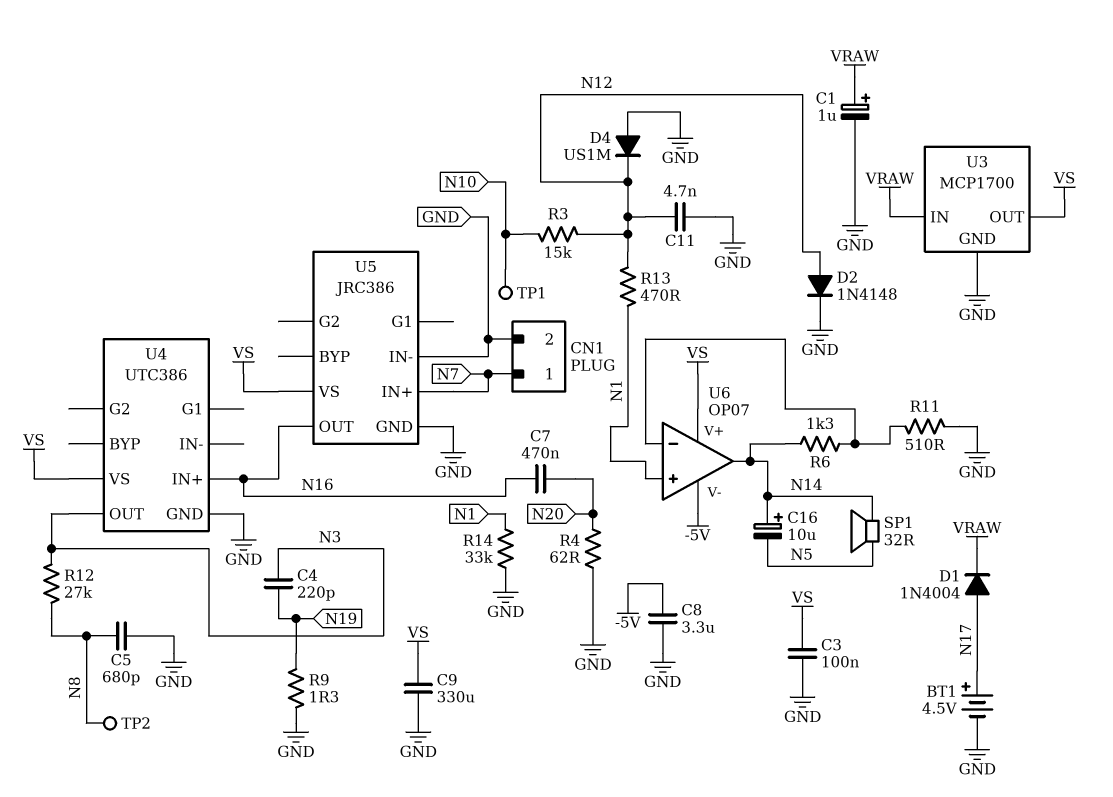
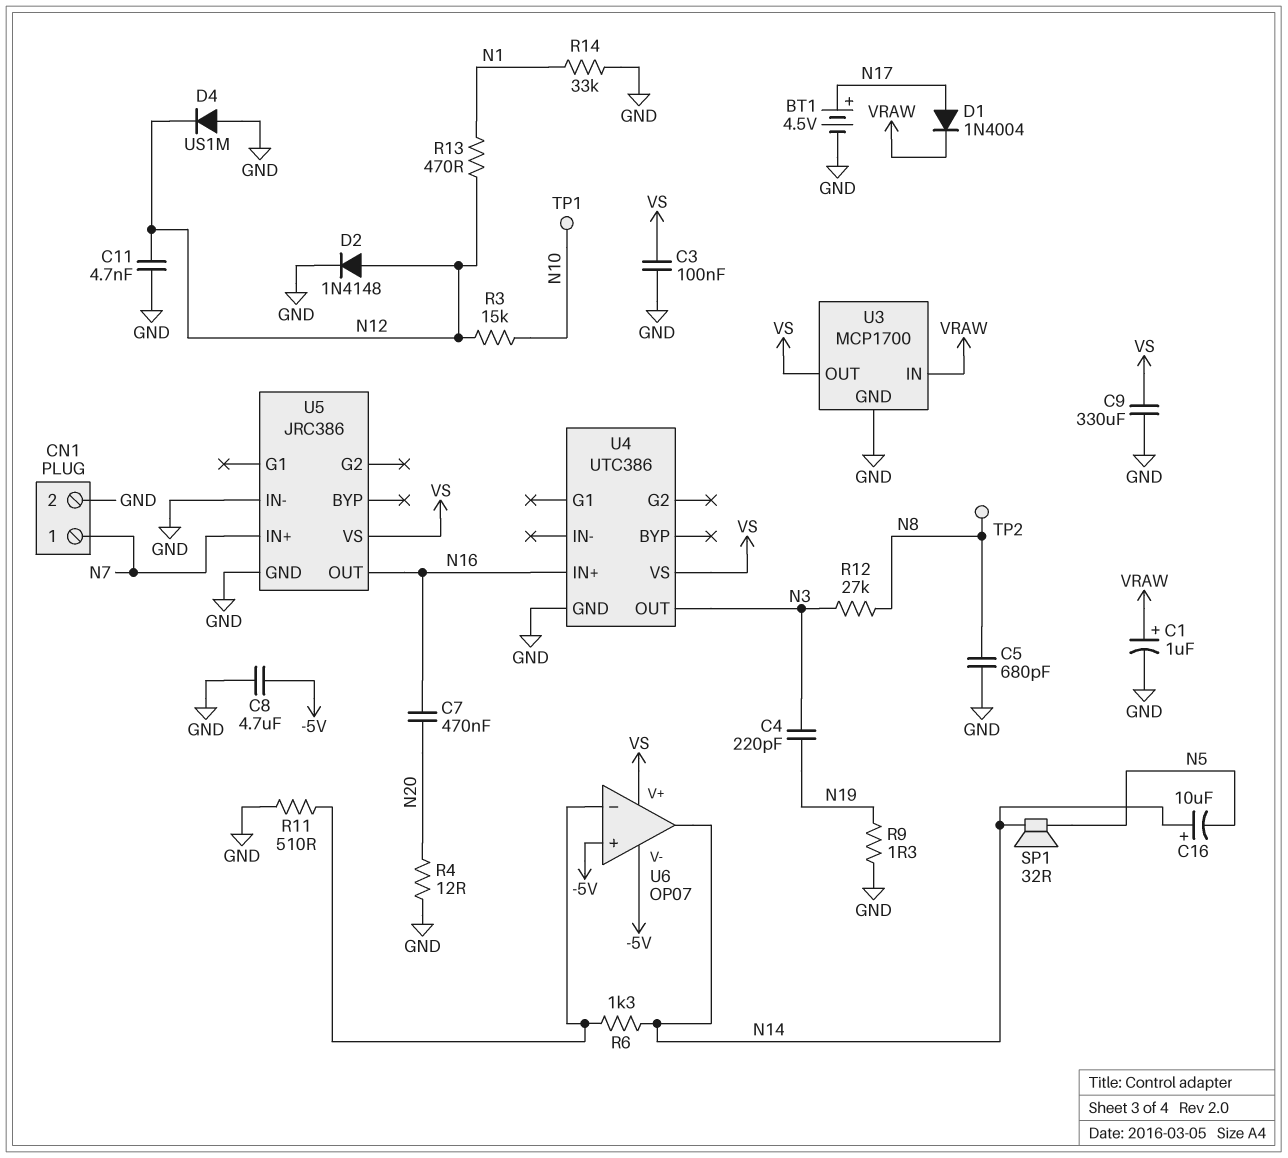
C8: 3.3uF (-5V, GND) -> 4.7uF (-5V, GND)
R4: 62 (GND, N20) -> 12 (GND, N20)
U6 pin in+: N1 -> -5V

